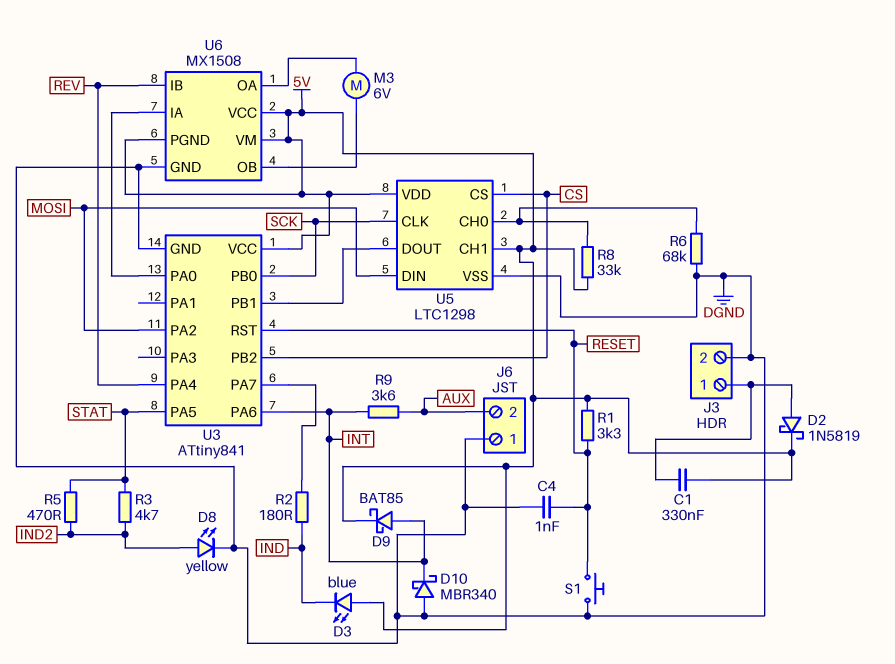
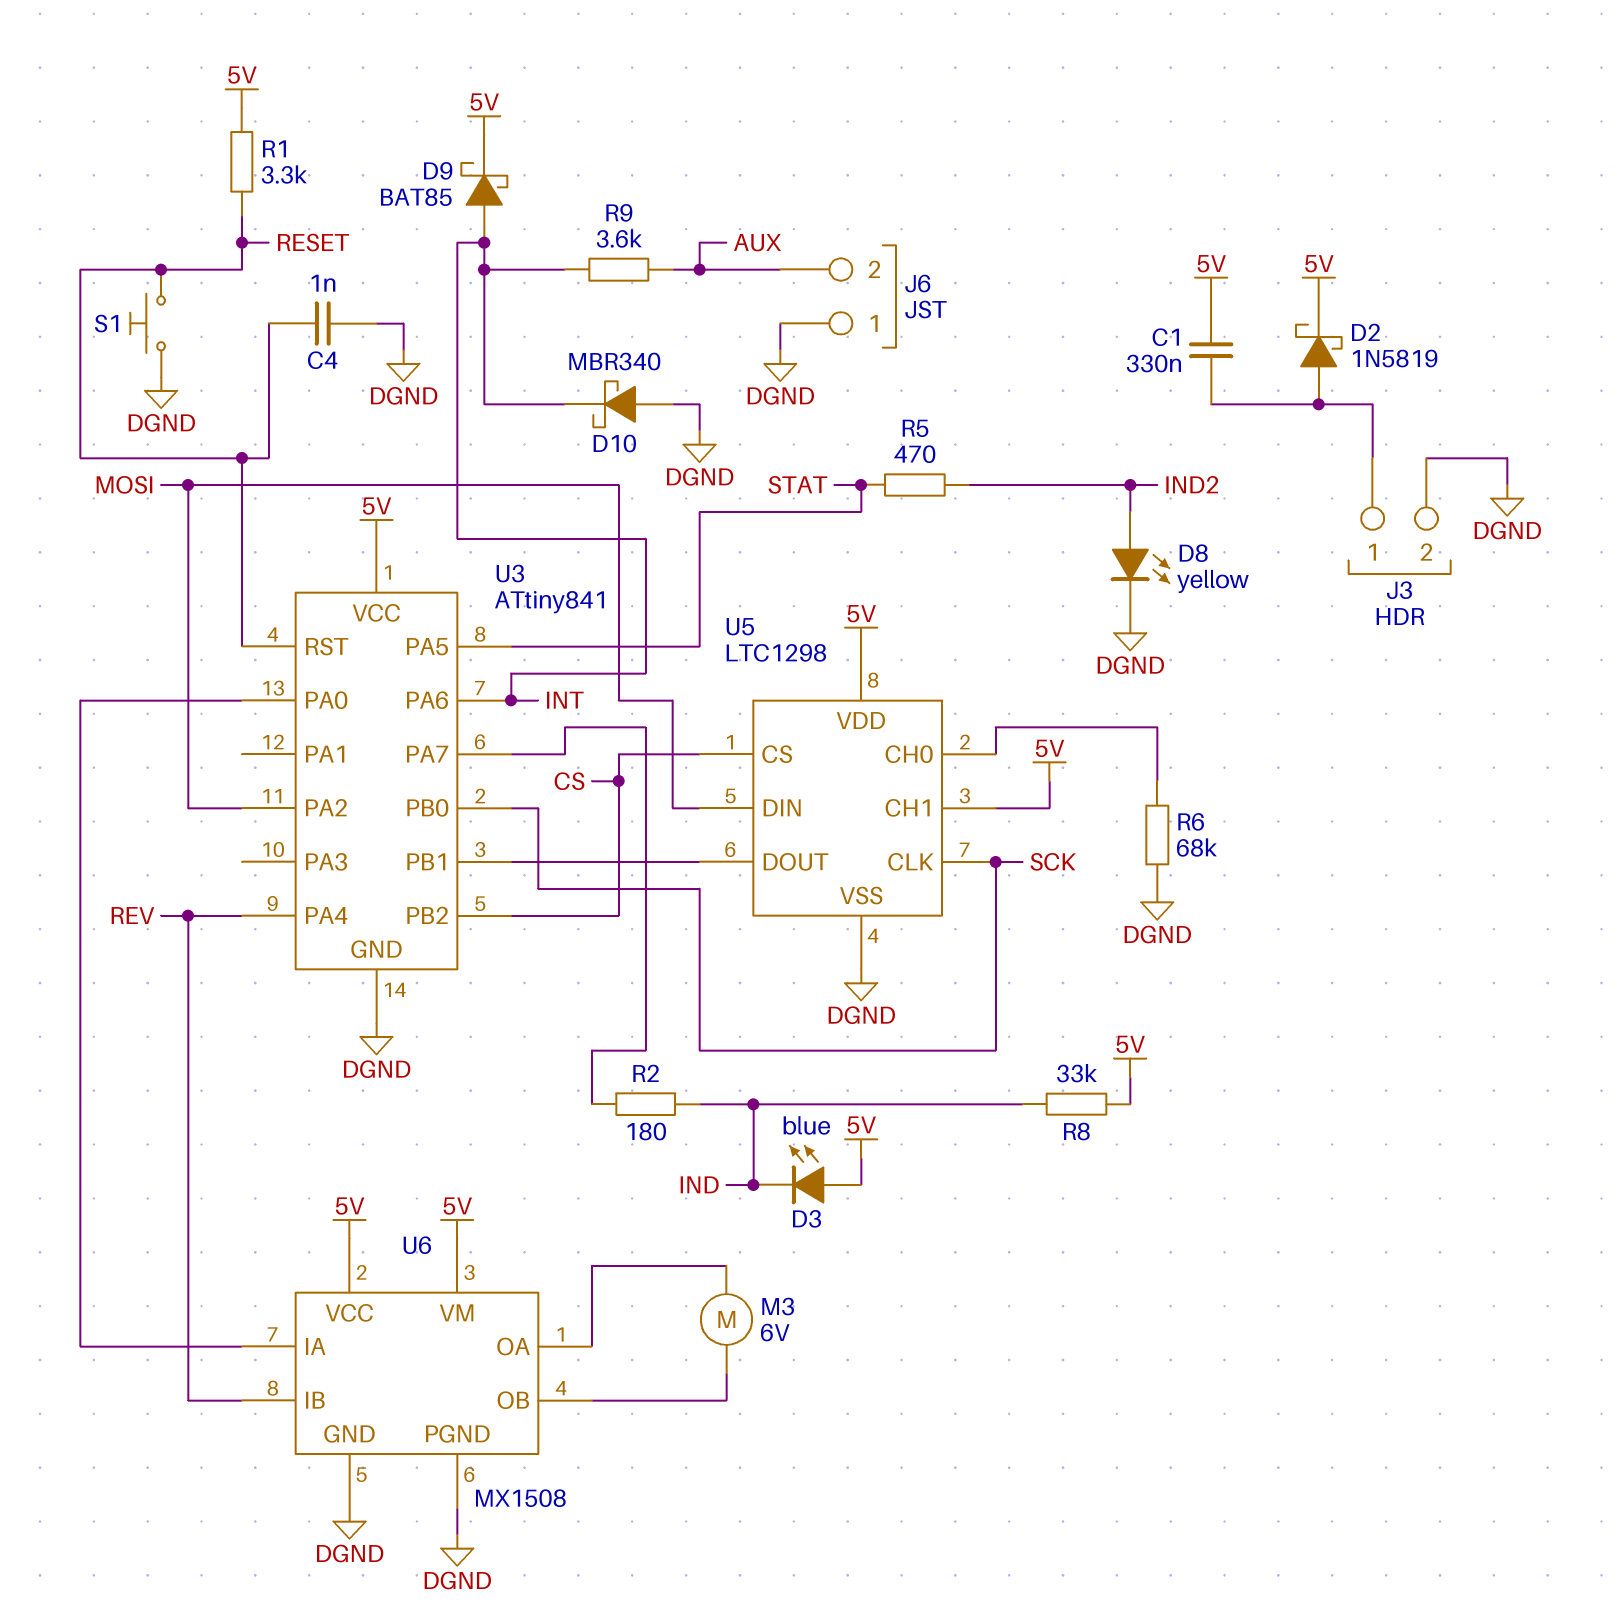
R3: 4.7k (IND2, STAT) -> none
R8: 33k (5V, U5/CH0) -> 33k (5V, IND)
U6 pin PGND: 5V -> DGND

